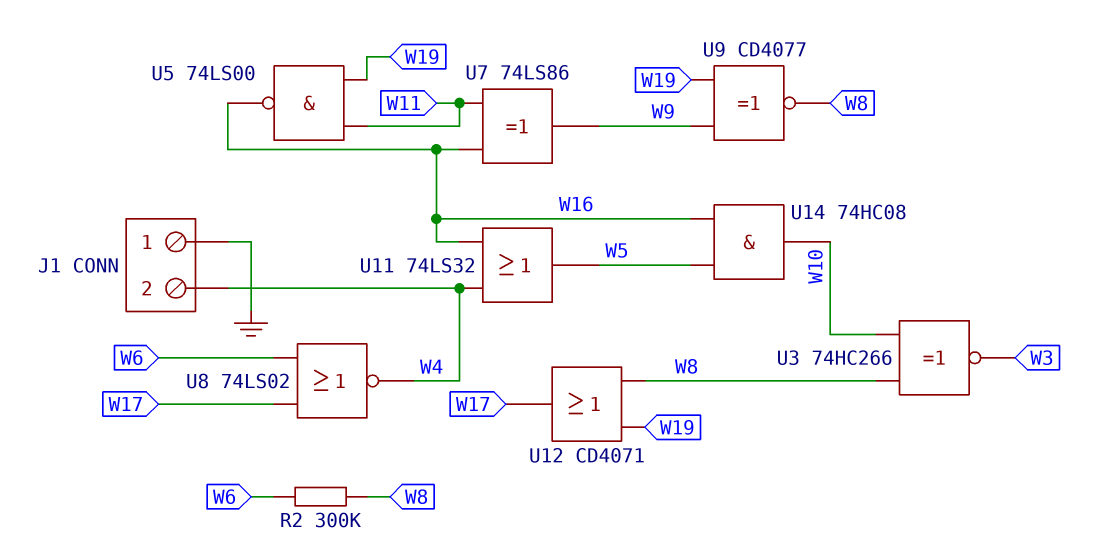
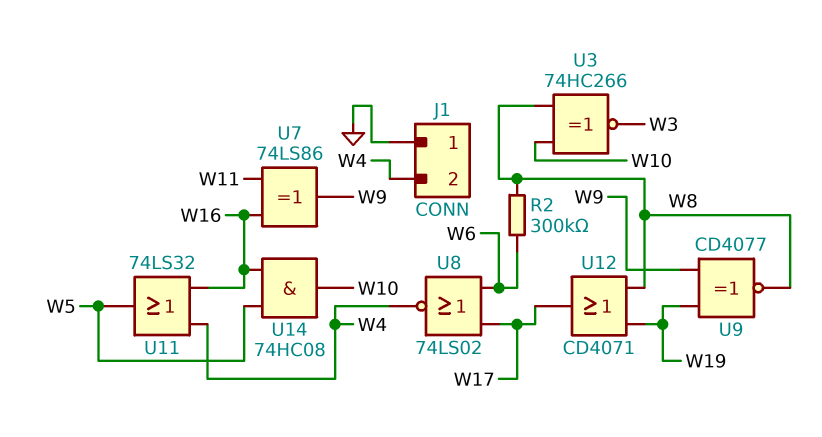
U5: NAND 74LS00 (in W11, in W19, out W16) -> none

